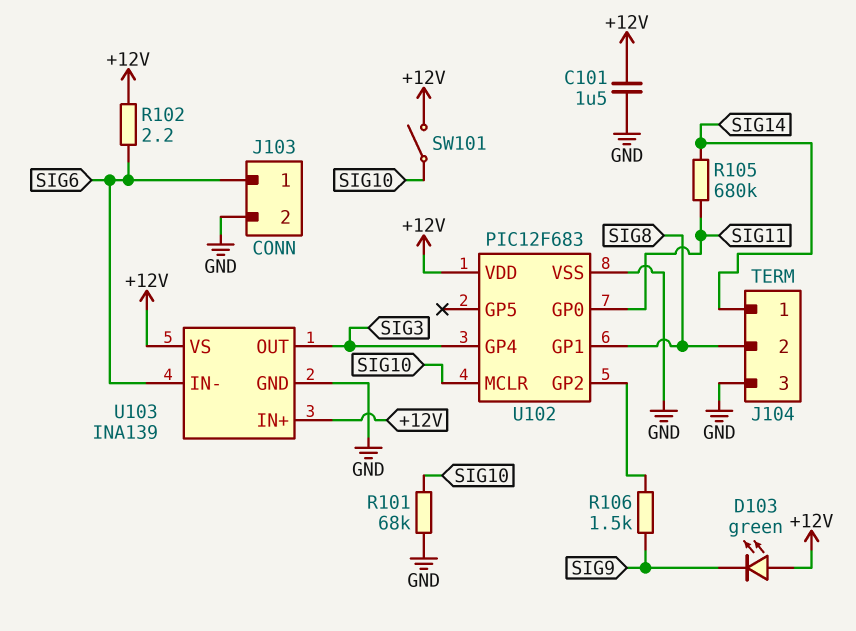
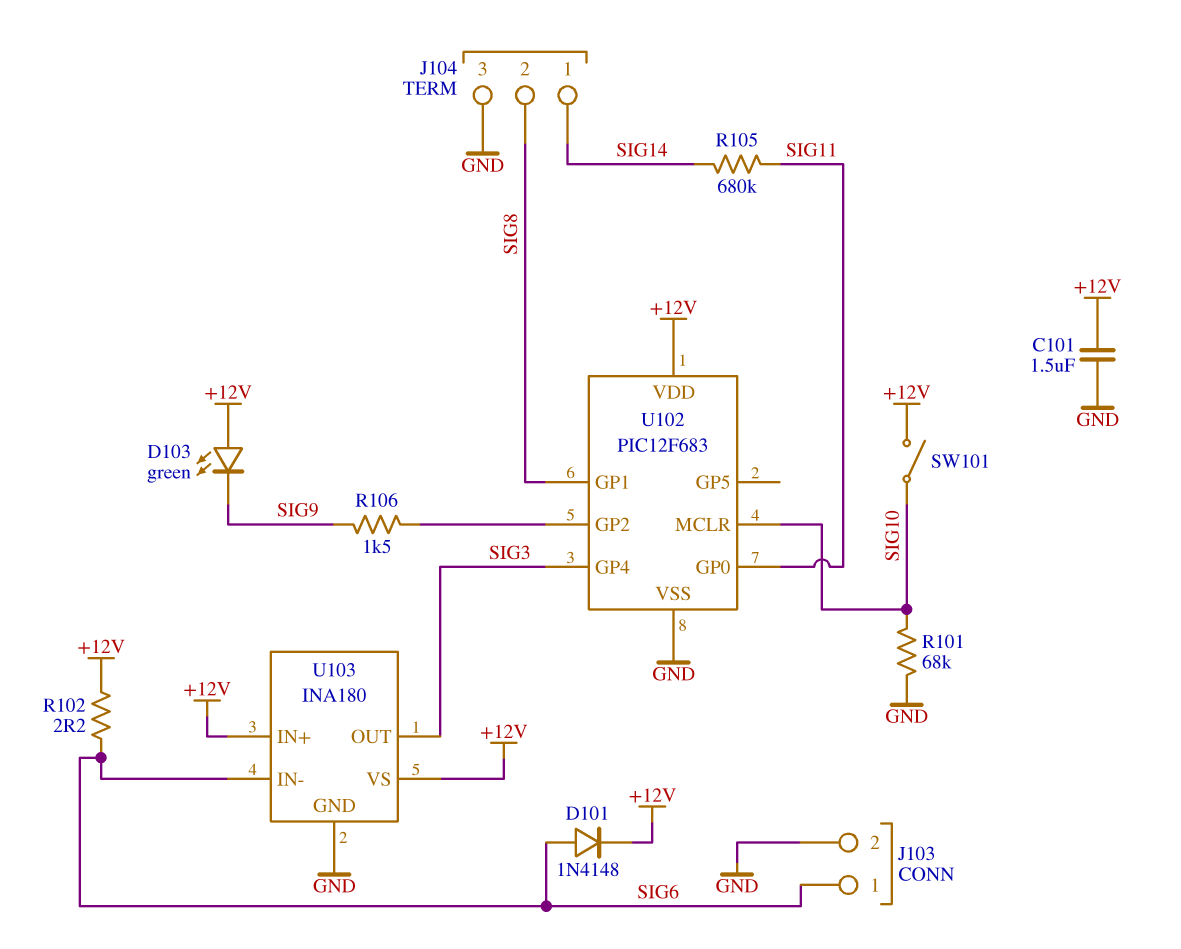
D101: none -> diode 1N4148 (A SIG6, K +12V)
U103: INA139 -> INA180

